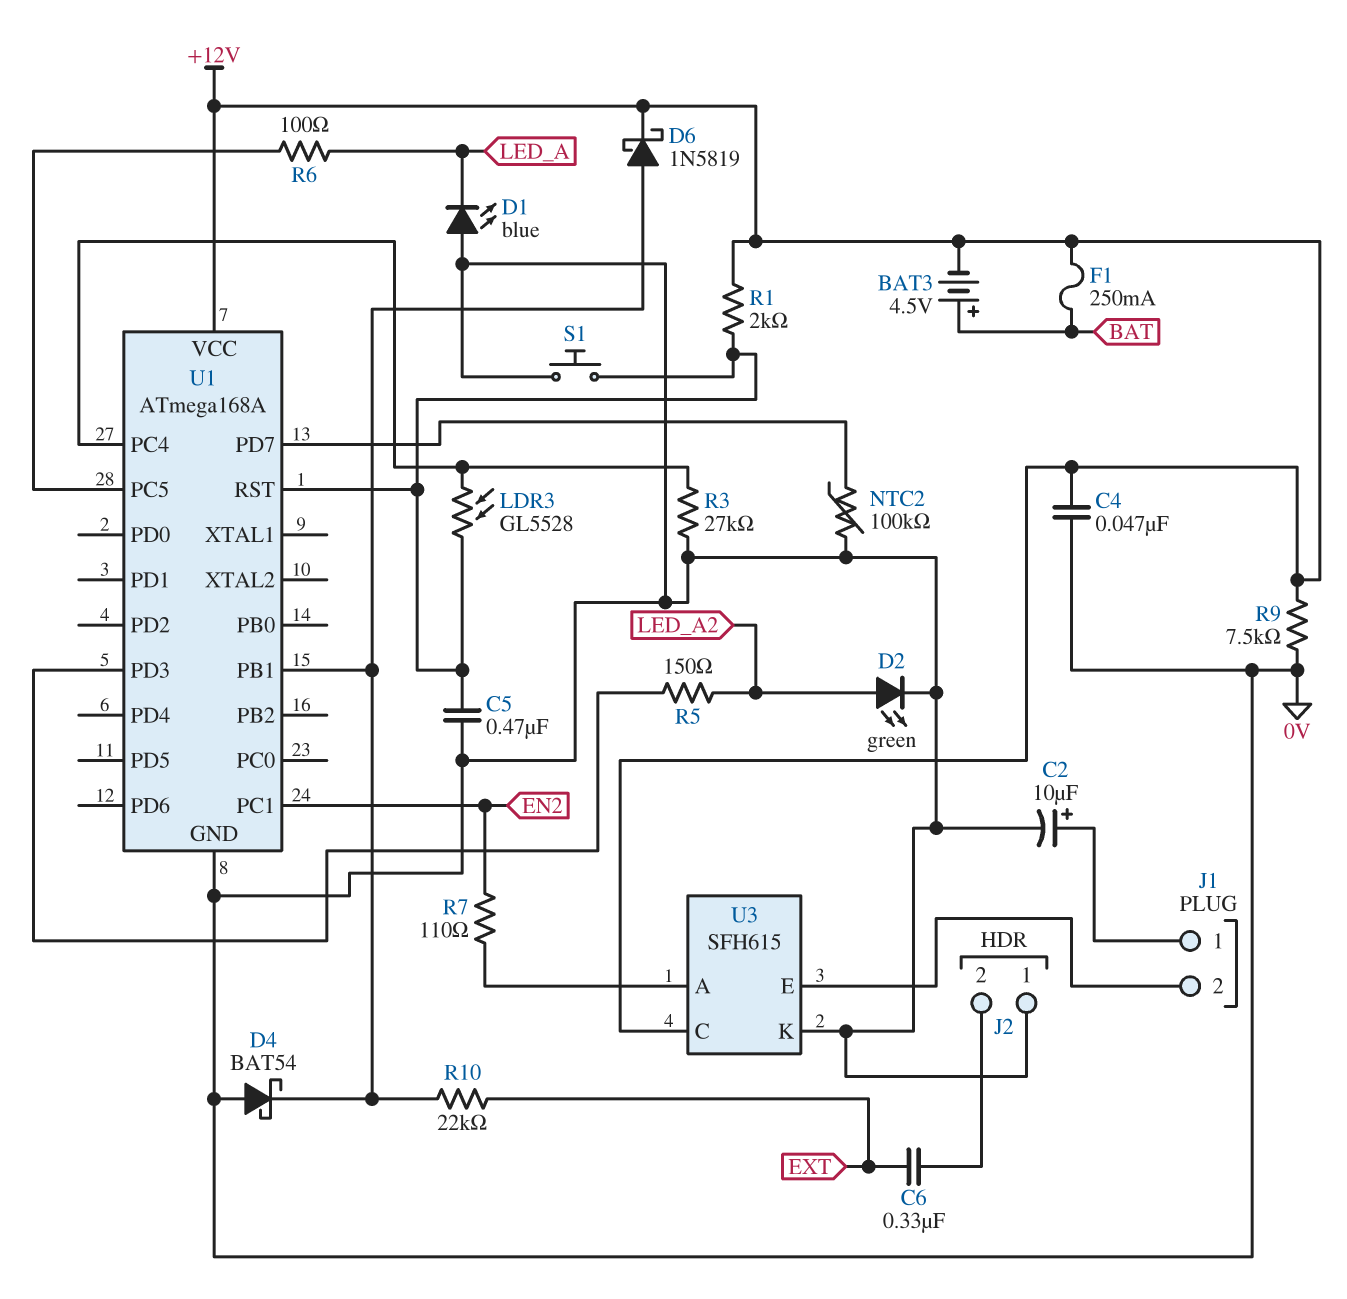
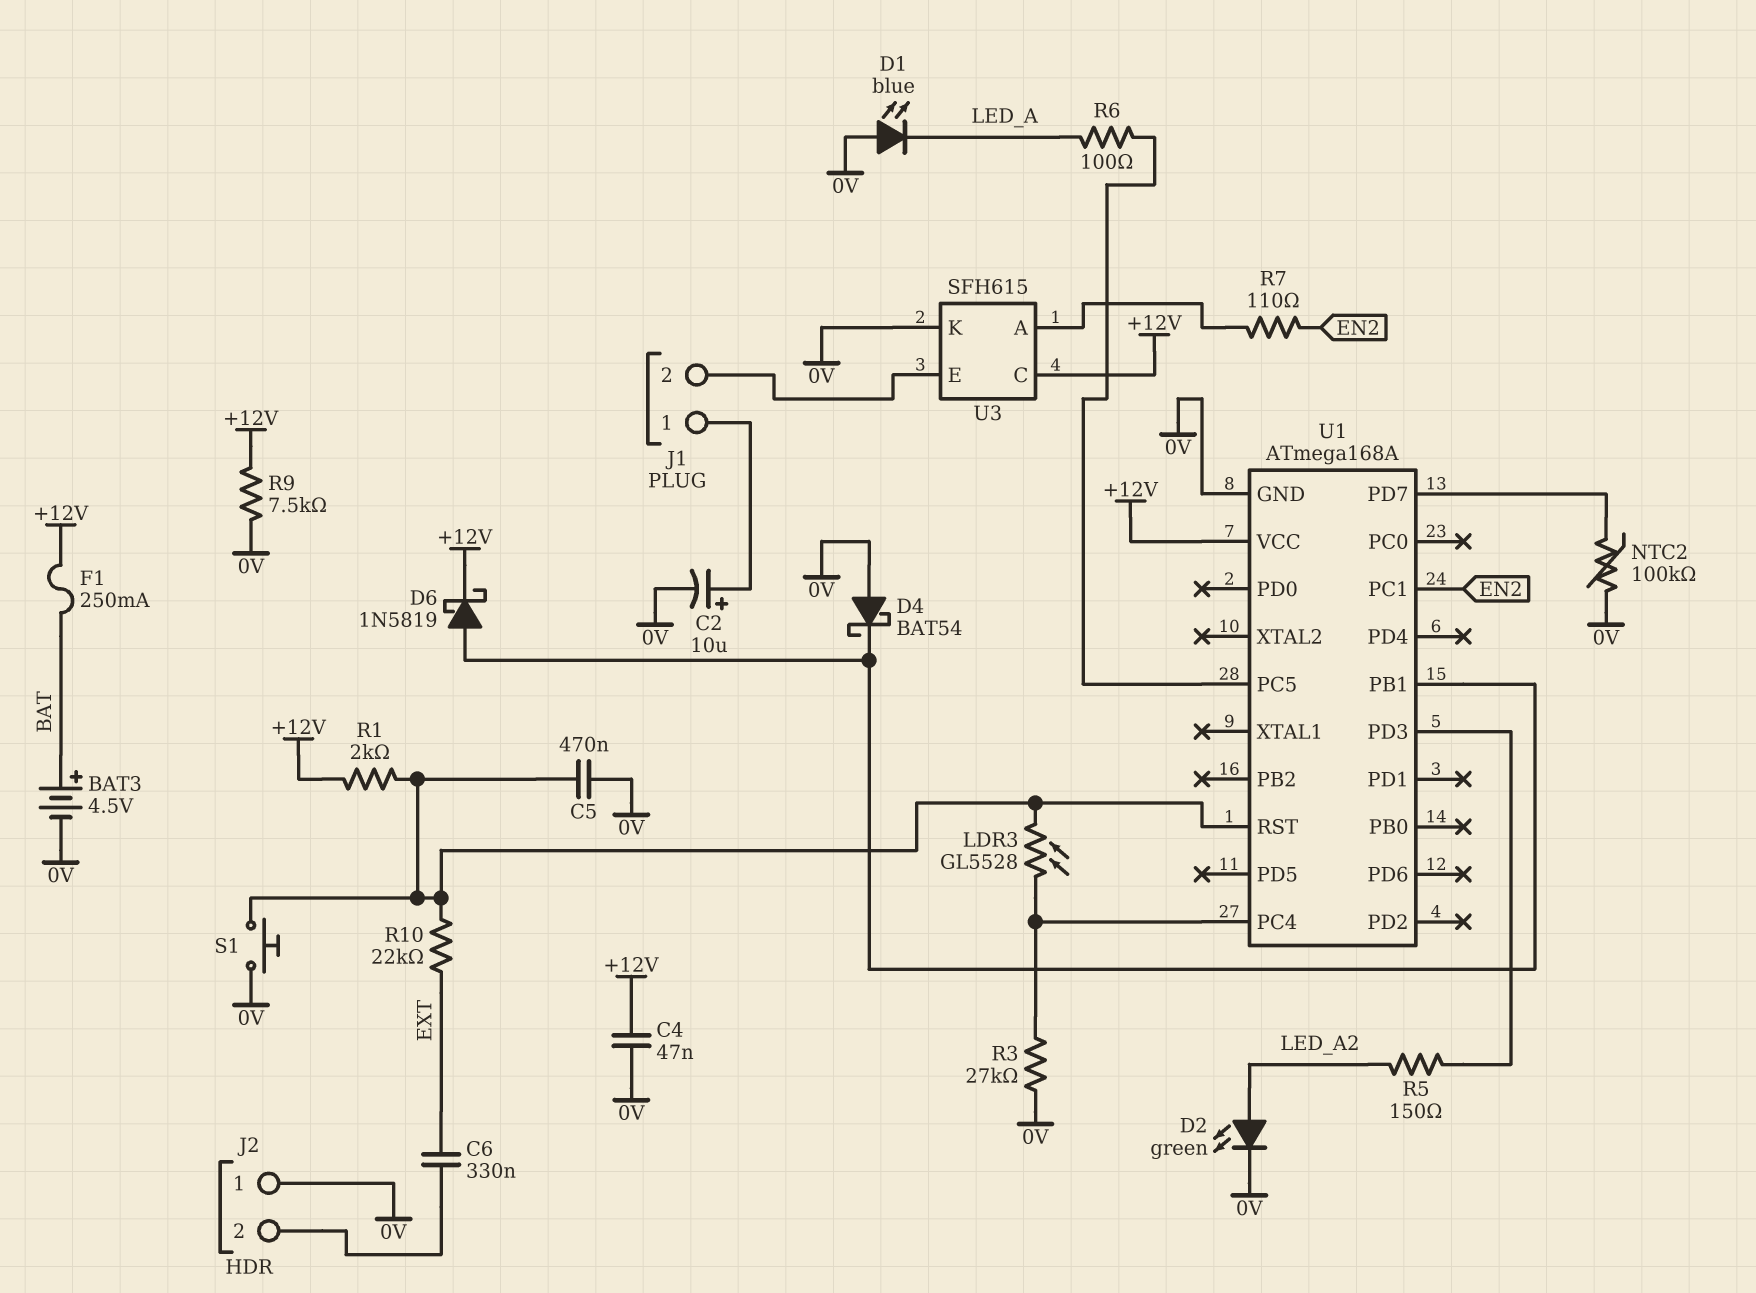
BAT3: 4.5V (plus BAT, minus +12V) -> 4.5V (plus BAT, minus 0V)
R10: 22k (EXT, U1/PB1) -> 22k (EXT, U1/RST)

